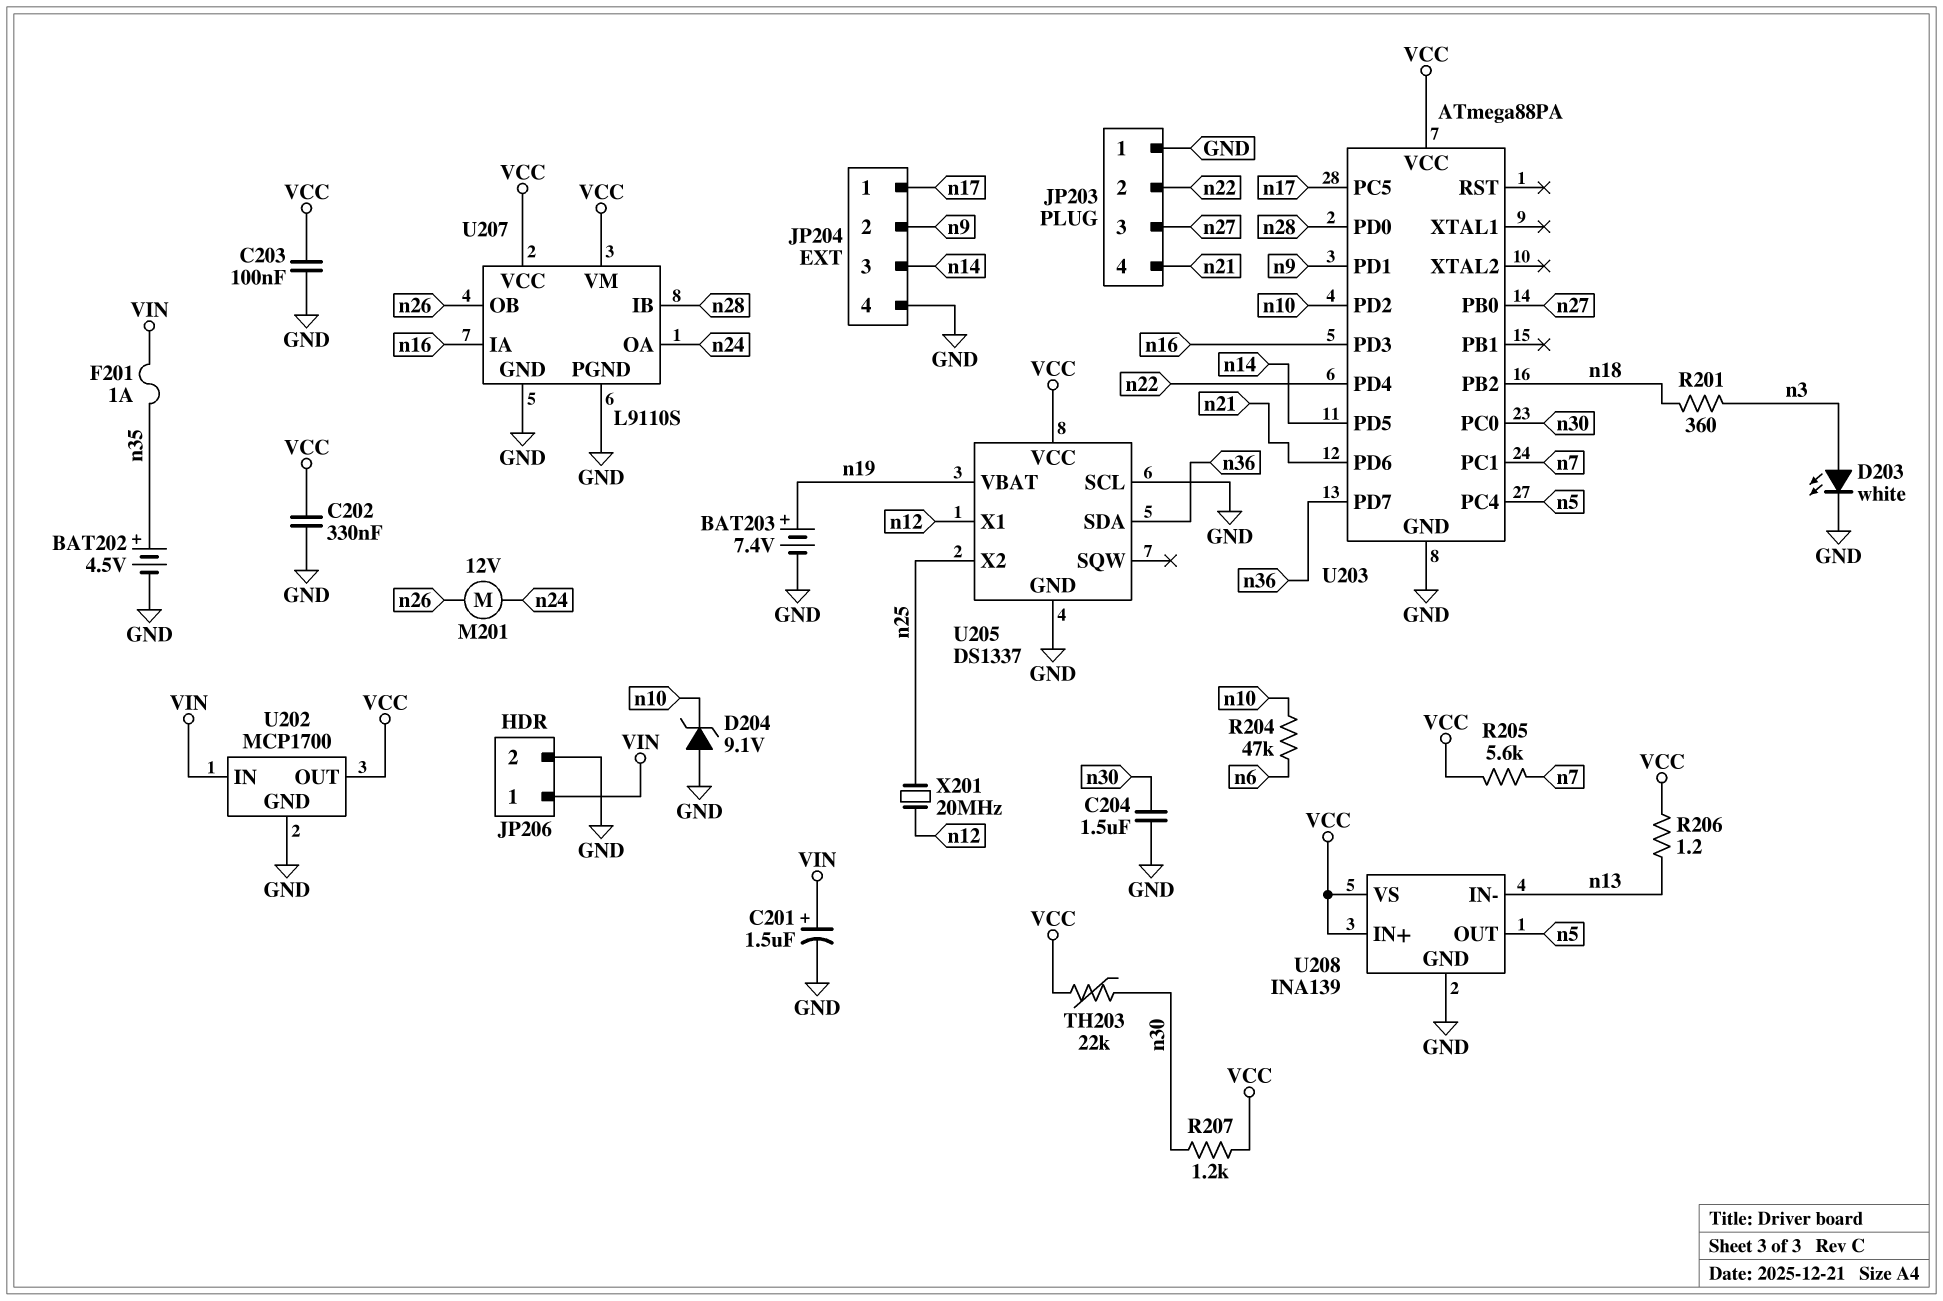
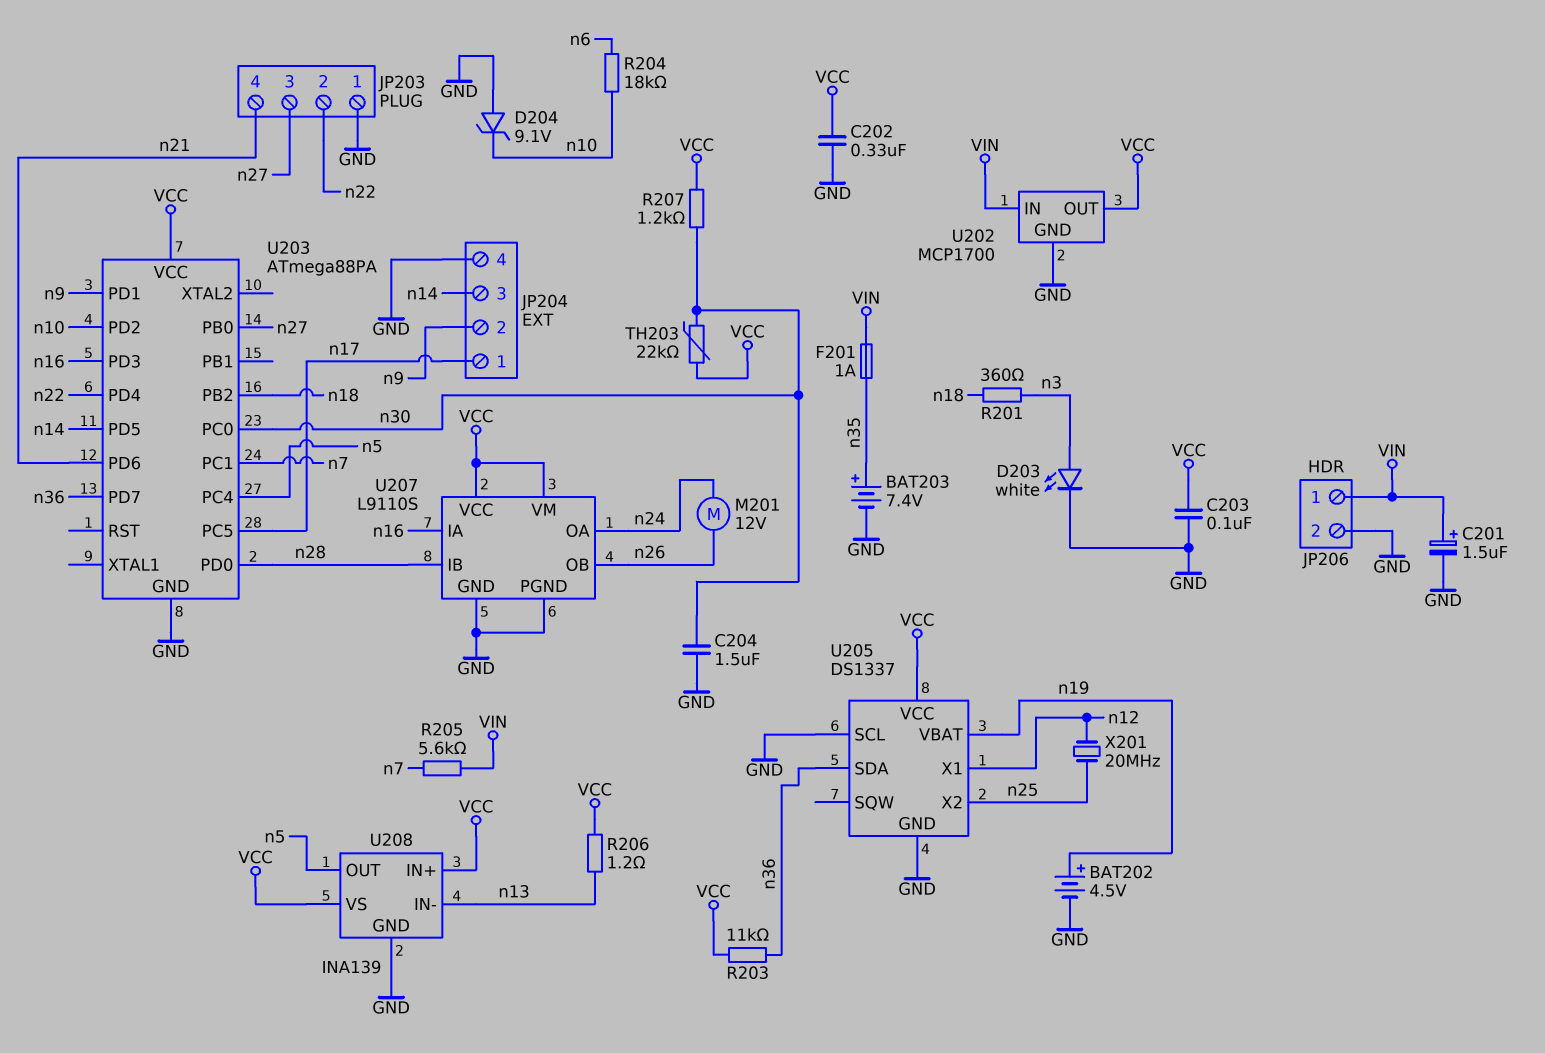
BAT202: 4.5V (plus n35, minus GND) -> 4.5V (plus n19, minus GND)
BAT203: 7.4V (plus n19, minus GND) -> 7.4V (plus n35, minus GND)
R203: none -> 11k (VCC, n36)
R204: 47k (n6, n10) -> 18k (n6, n10)
R205: 5.6k (VCC, n7) -> 5.6k (VIN, n7)

